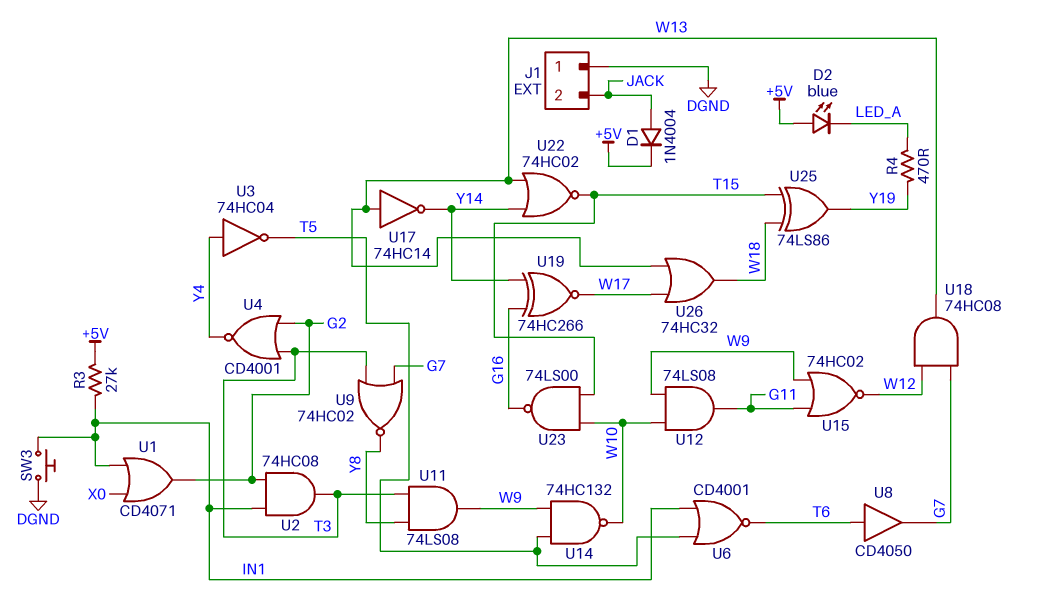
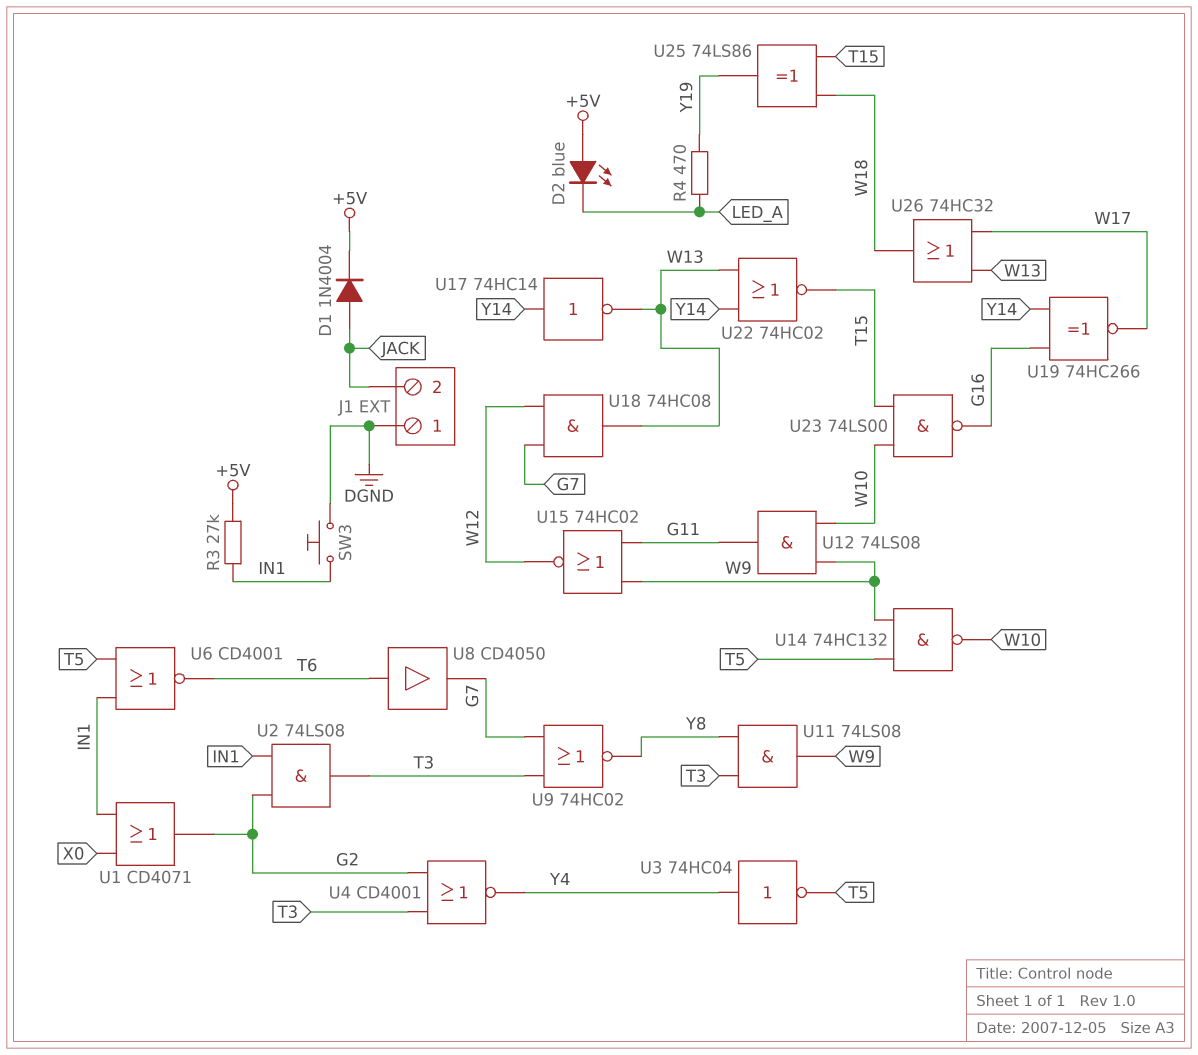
U2: AND 74HC08 (in G2, in IN1, out T3) -> AND 74LS08 (in G2, in IN1, out T3)
U17: NOT 74HC14 (in W13, out Y14) -> NOT 74HC14 (in Y14, out W13)

